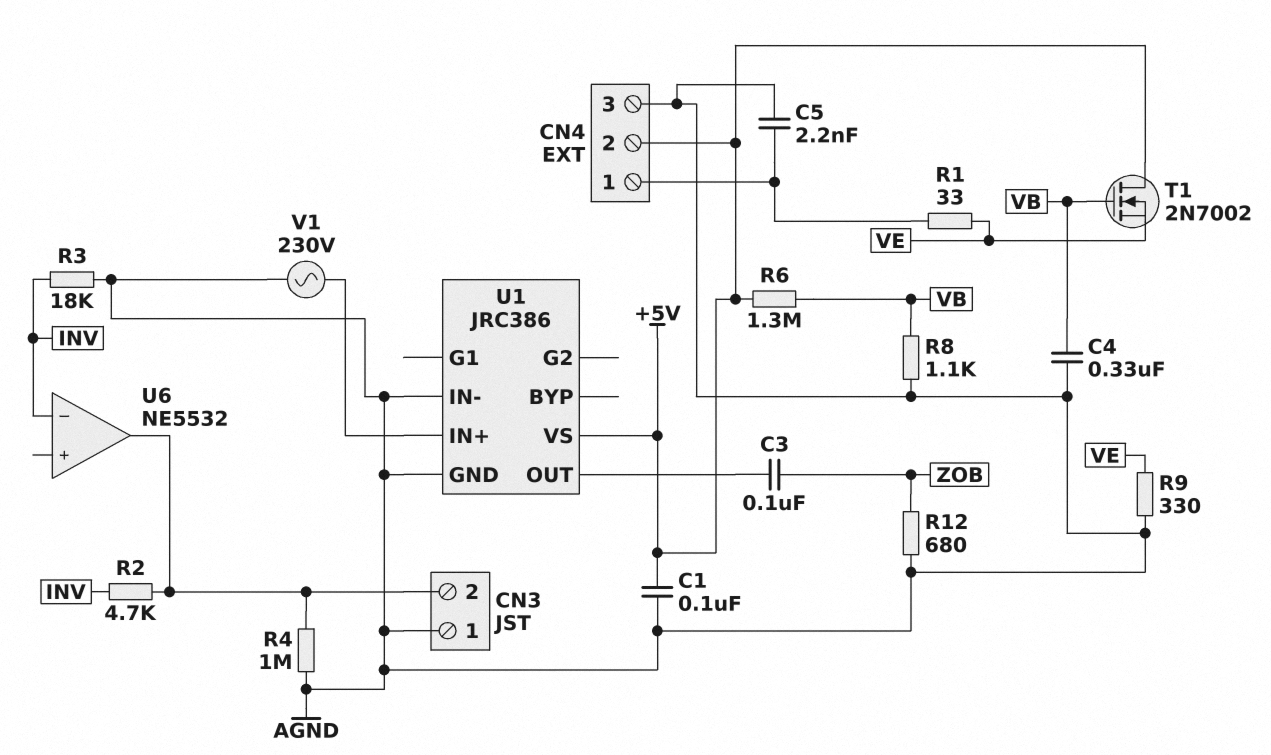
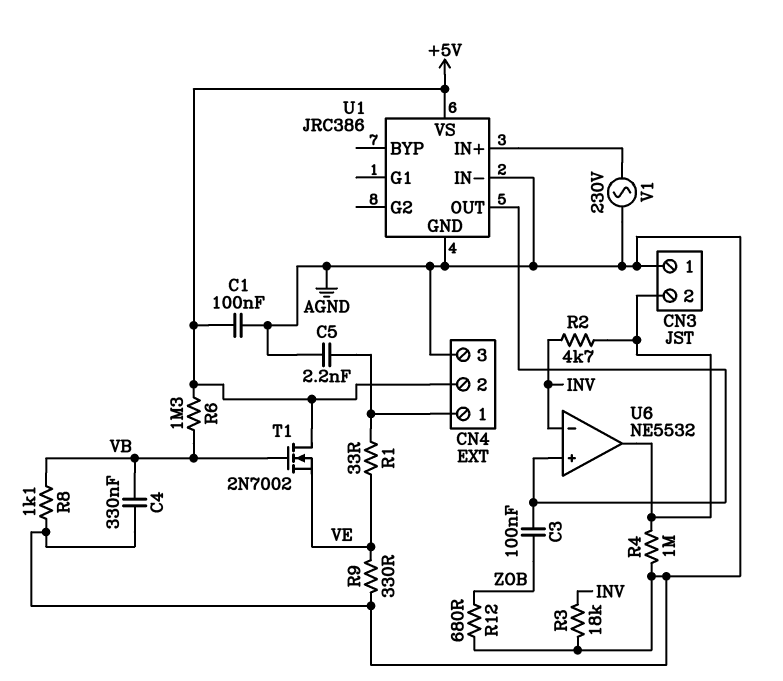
U6 pin in+: none -> U1/OUT

